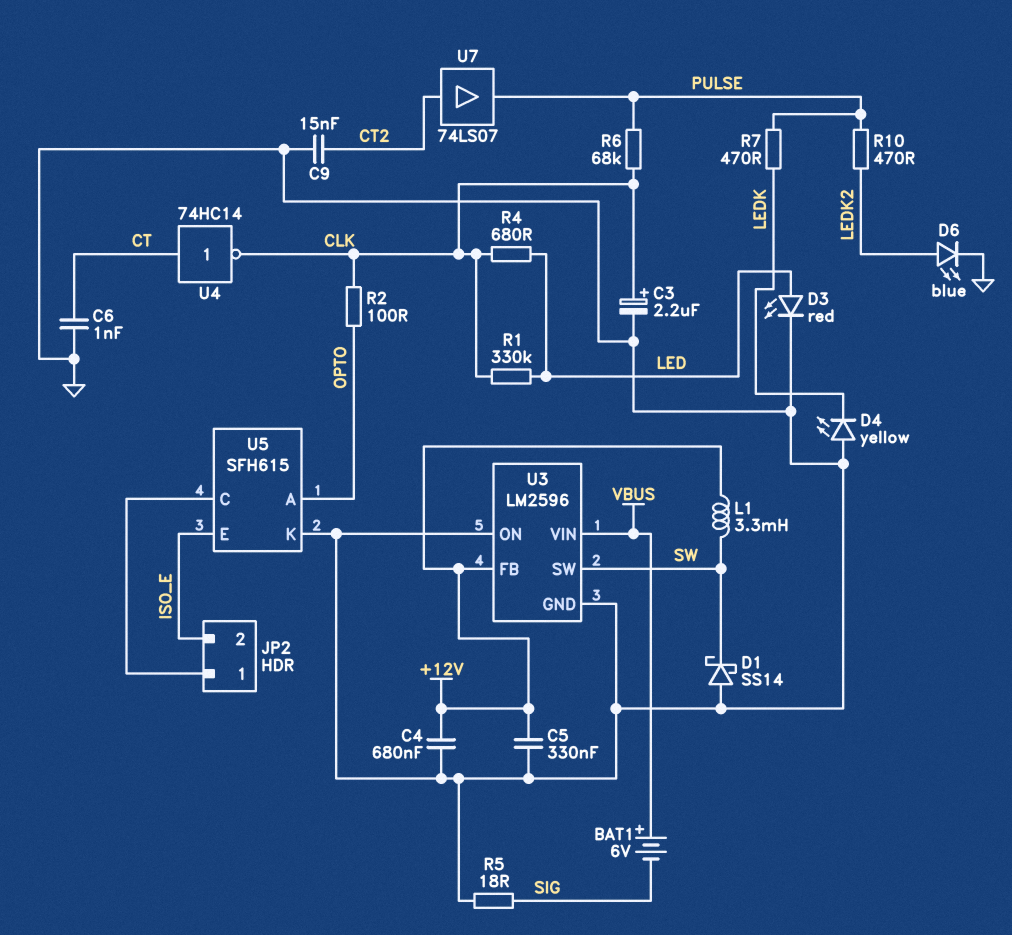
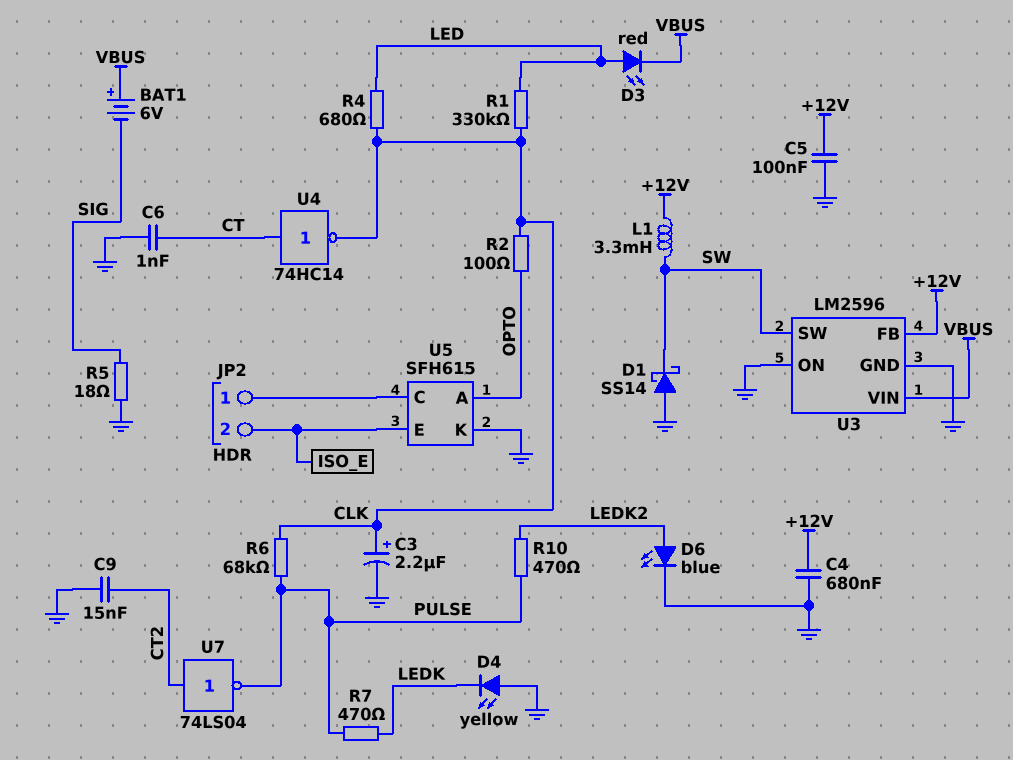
C5: 330nF (+12V, GND) -> 100nF (+12V, GND)
D3: LED red (A LED, K GND) -> LED red (A LED, K VBUS)
U7: buffer 74LS07 (in CT2, out PULSE) -> NOT 74LS04 (in CT2, out PULSE)

